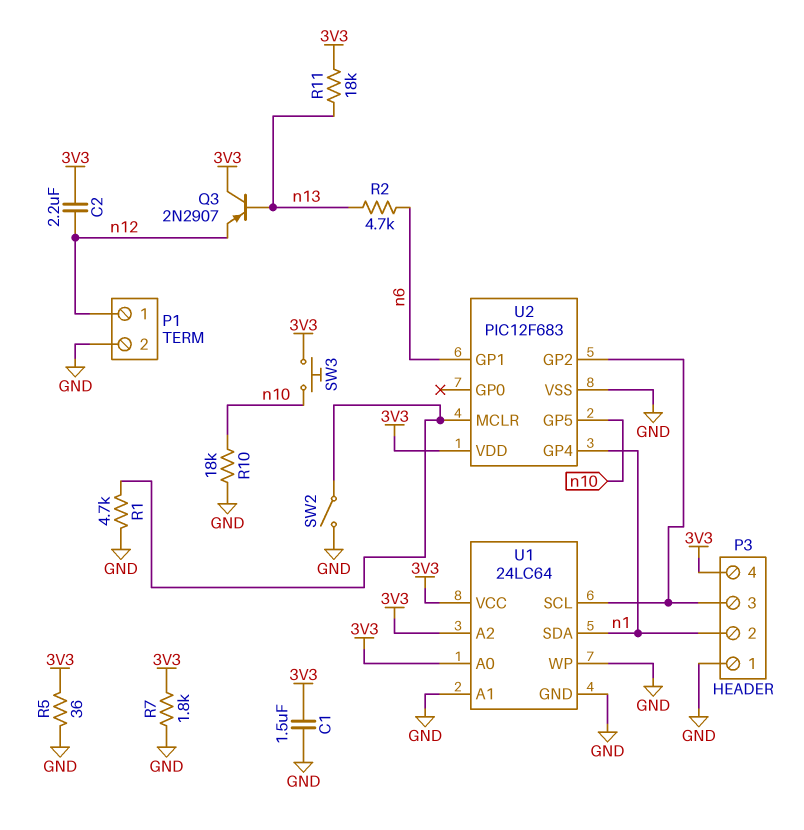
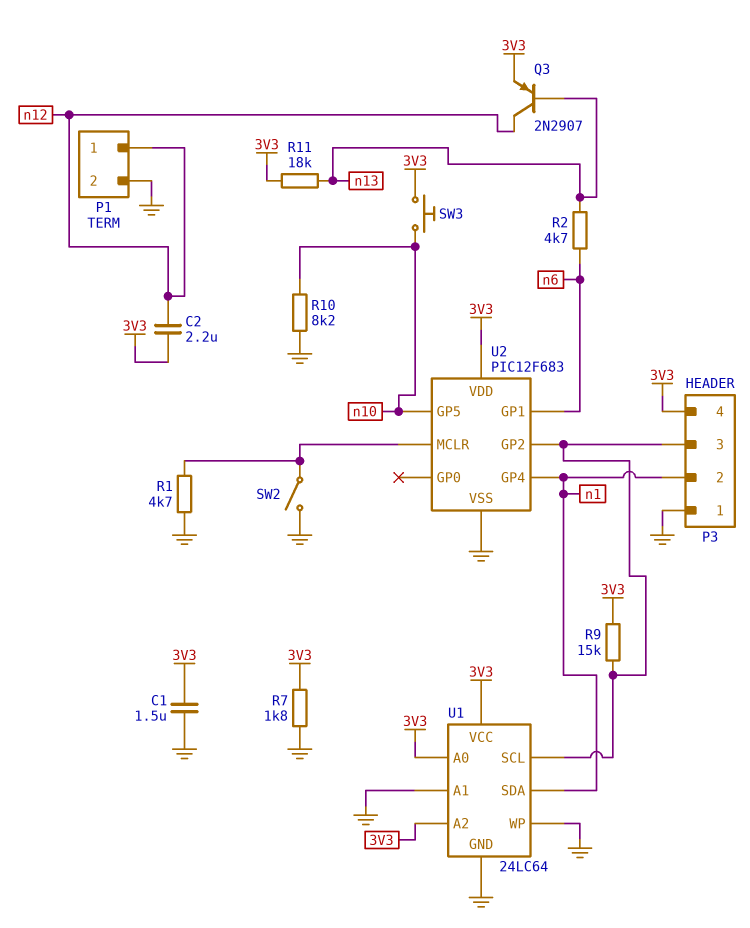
Q3: PNP 2N2907 (B n13, C 3V3, E n12) -> PNP 2N2907 (B n13, C n12, E 3V3)
R5: 36 (3V3, GND) -> none
R9: none -> 15k (3V3, P3/3)
R10: 18k (GND, n10) -> 8.2k (GND, n10)

